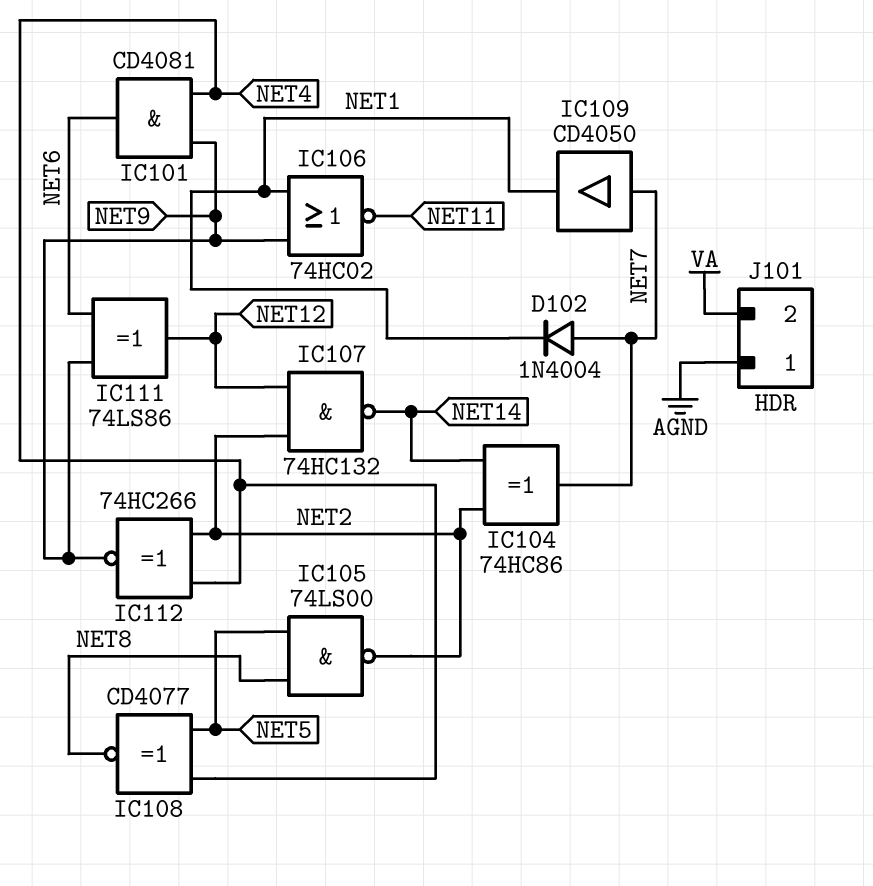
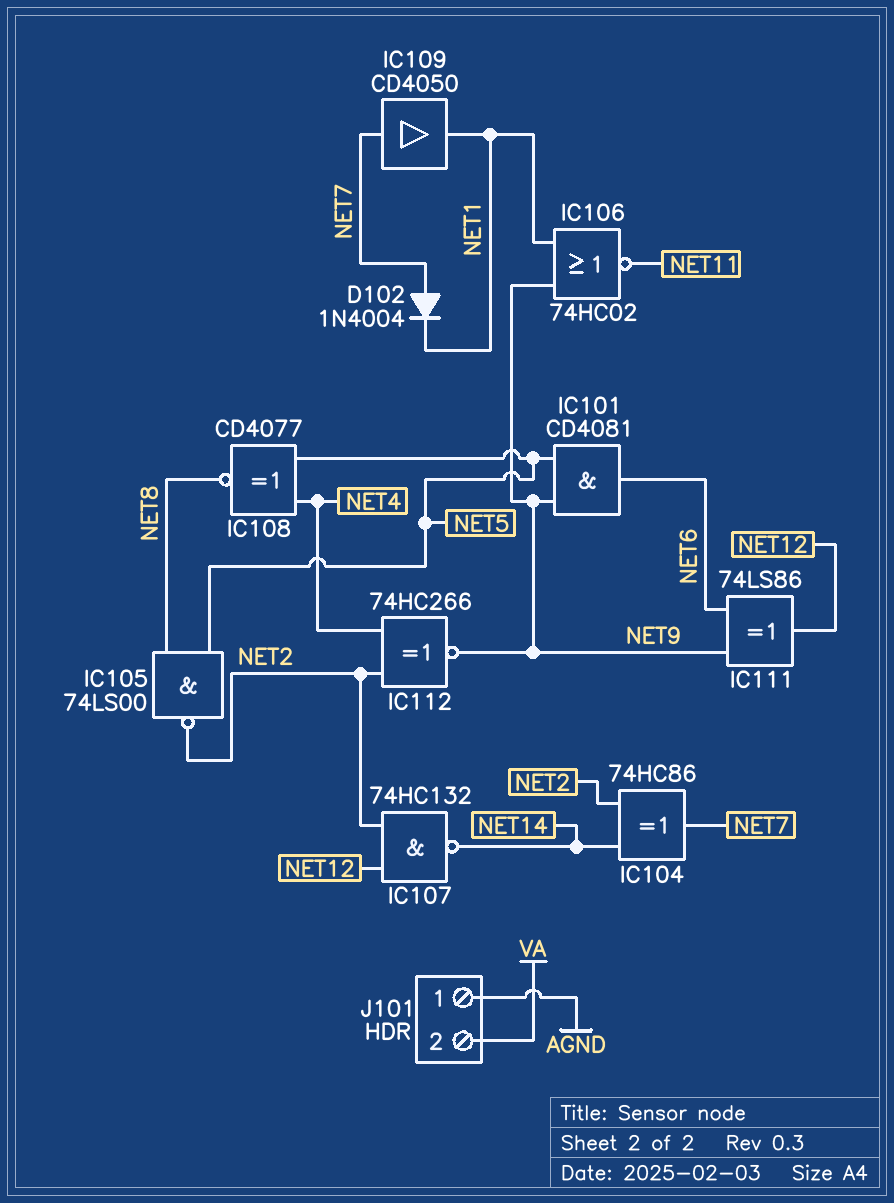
IC101: AND CD4081 (in NET4, in NET9, out NET6) -> AND CD4081 (in NET5, in NET9, out NET6)

